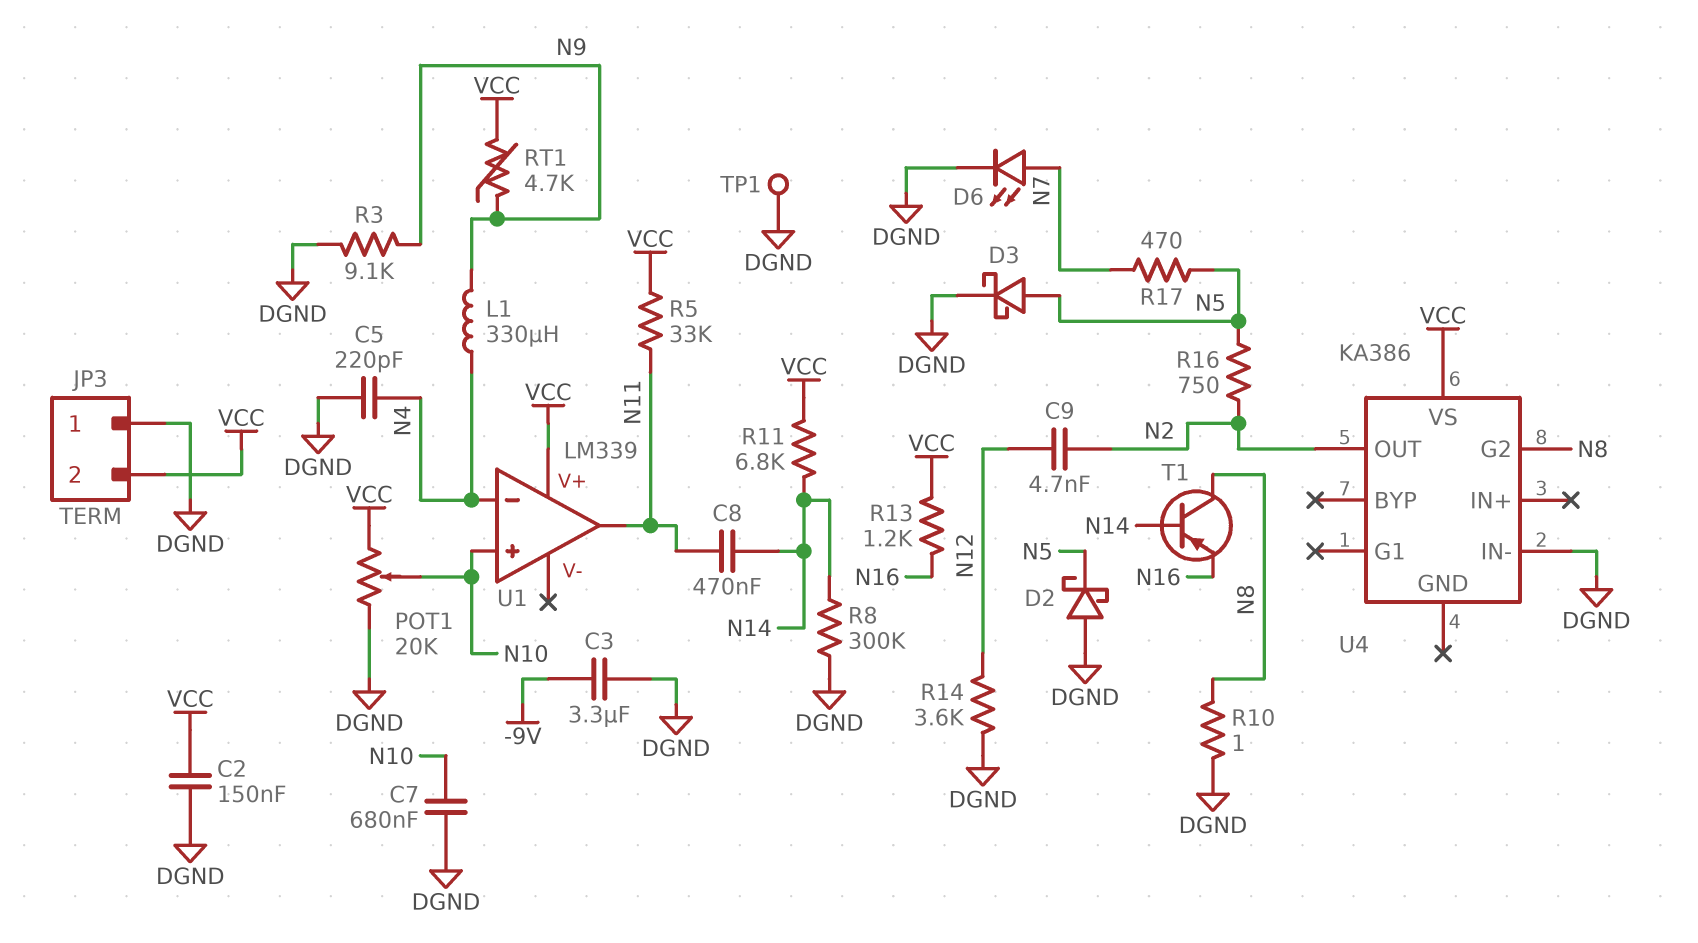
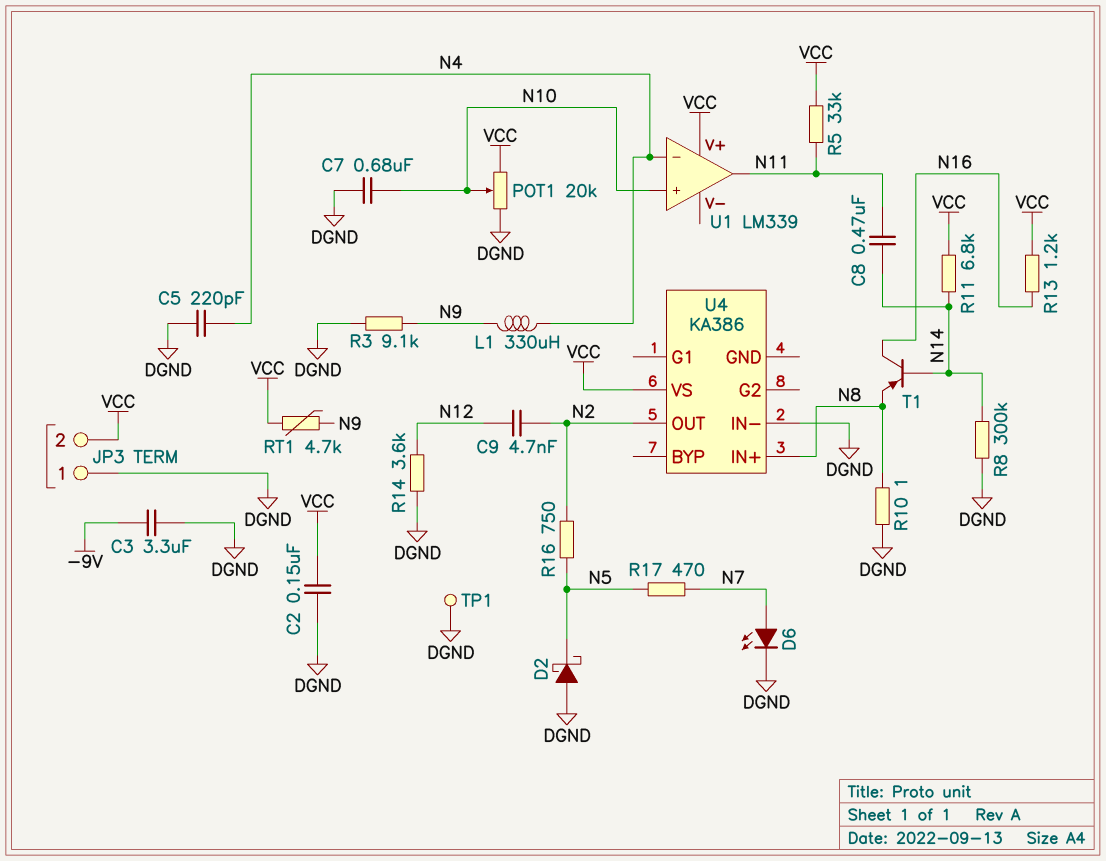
D3: schottky (A N5, K DGND) -> none
T1: PNP (B N14, C N8, E N16) -> PNP (B N14, C N16, E N8)
U4 pin G2: N8 -> none
U4 pin IN+: none -> N8

